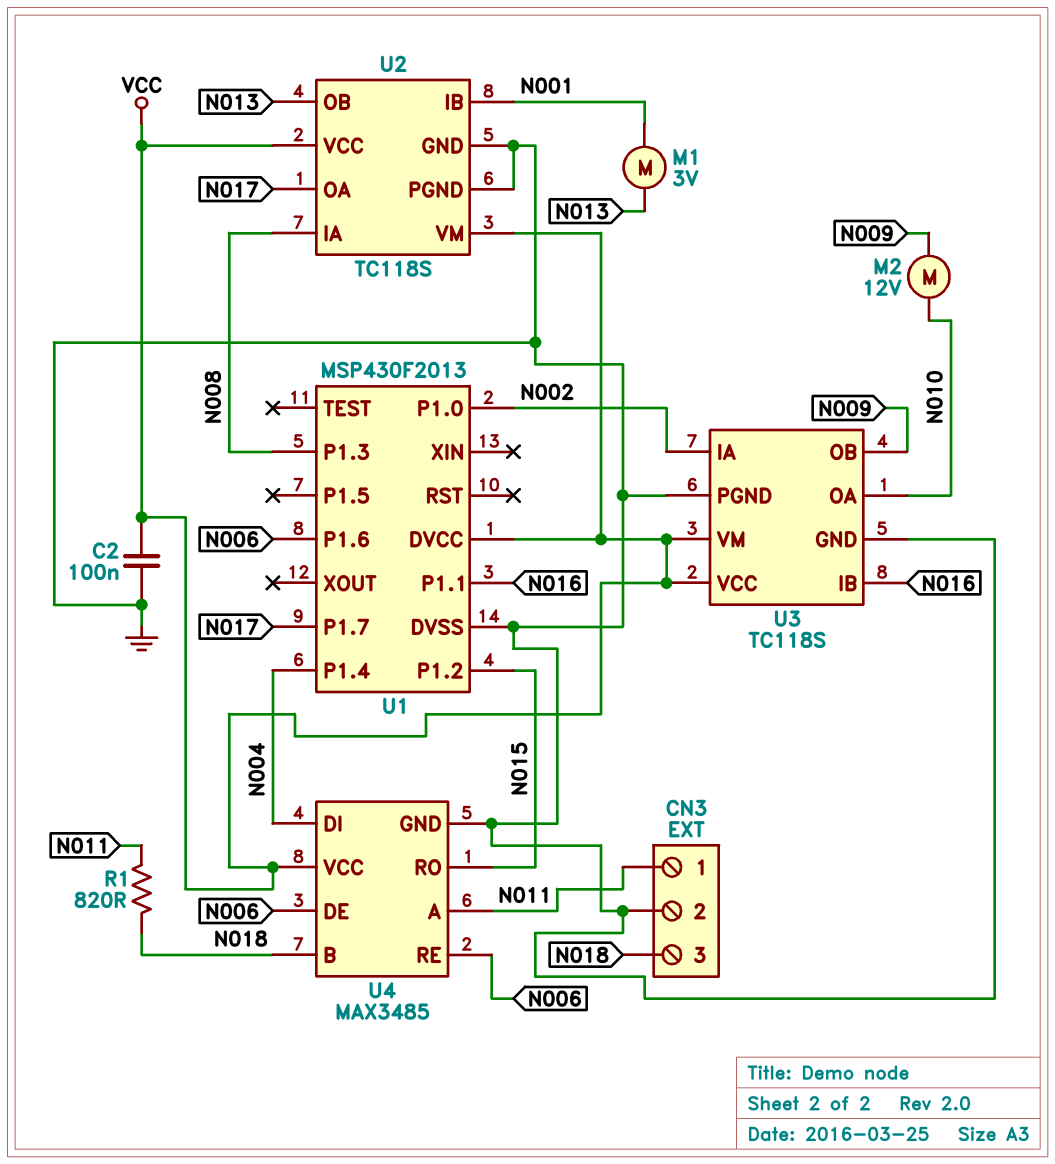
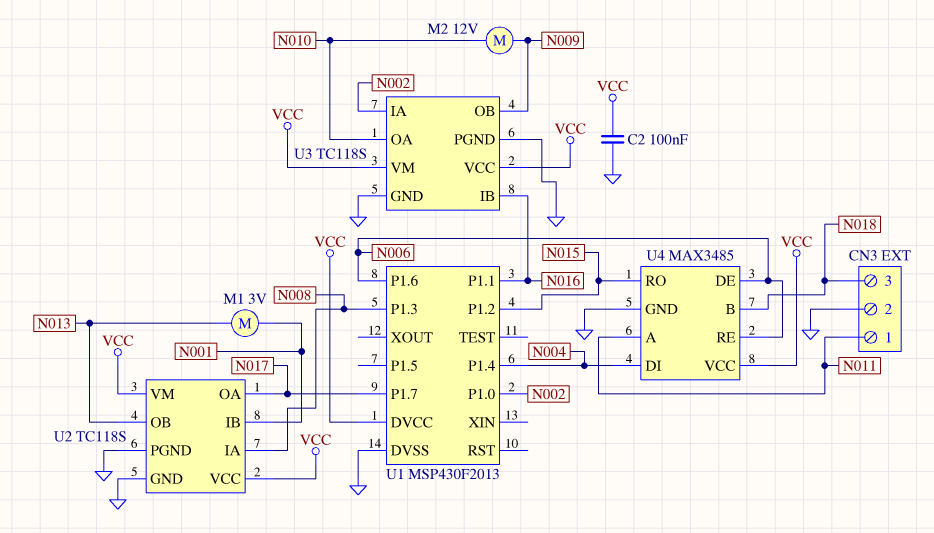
R1: 820 (N011, N018) -> none

